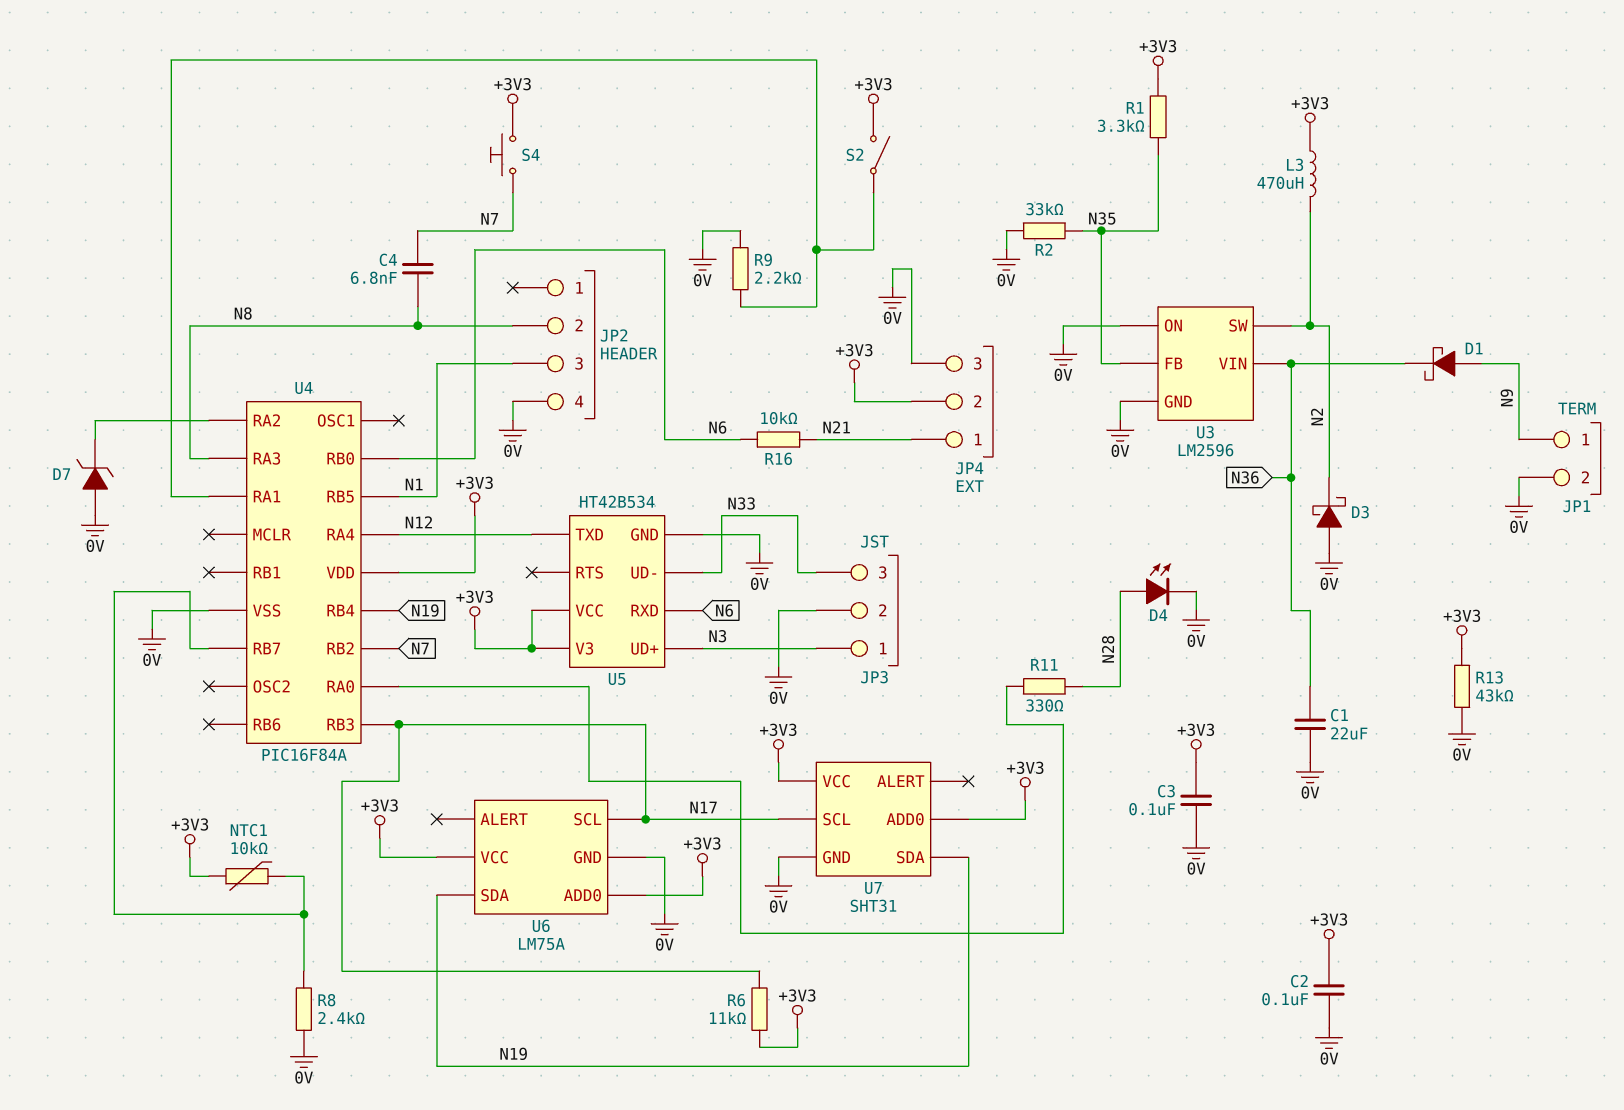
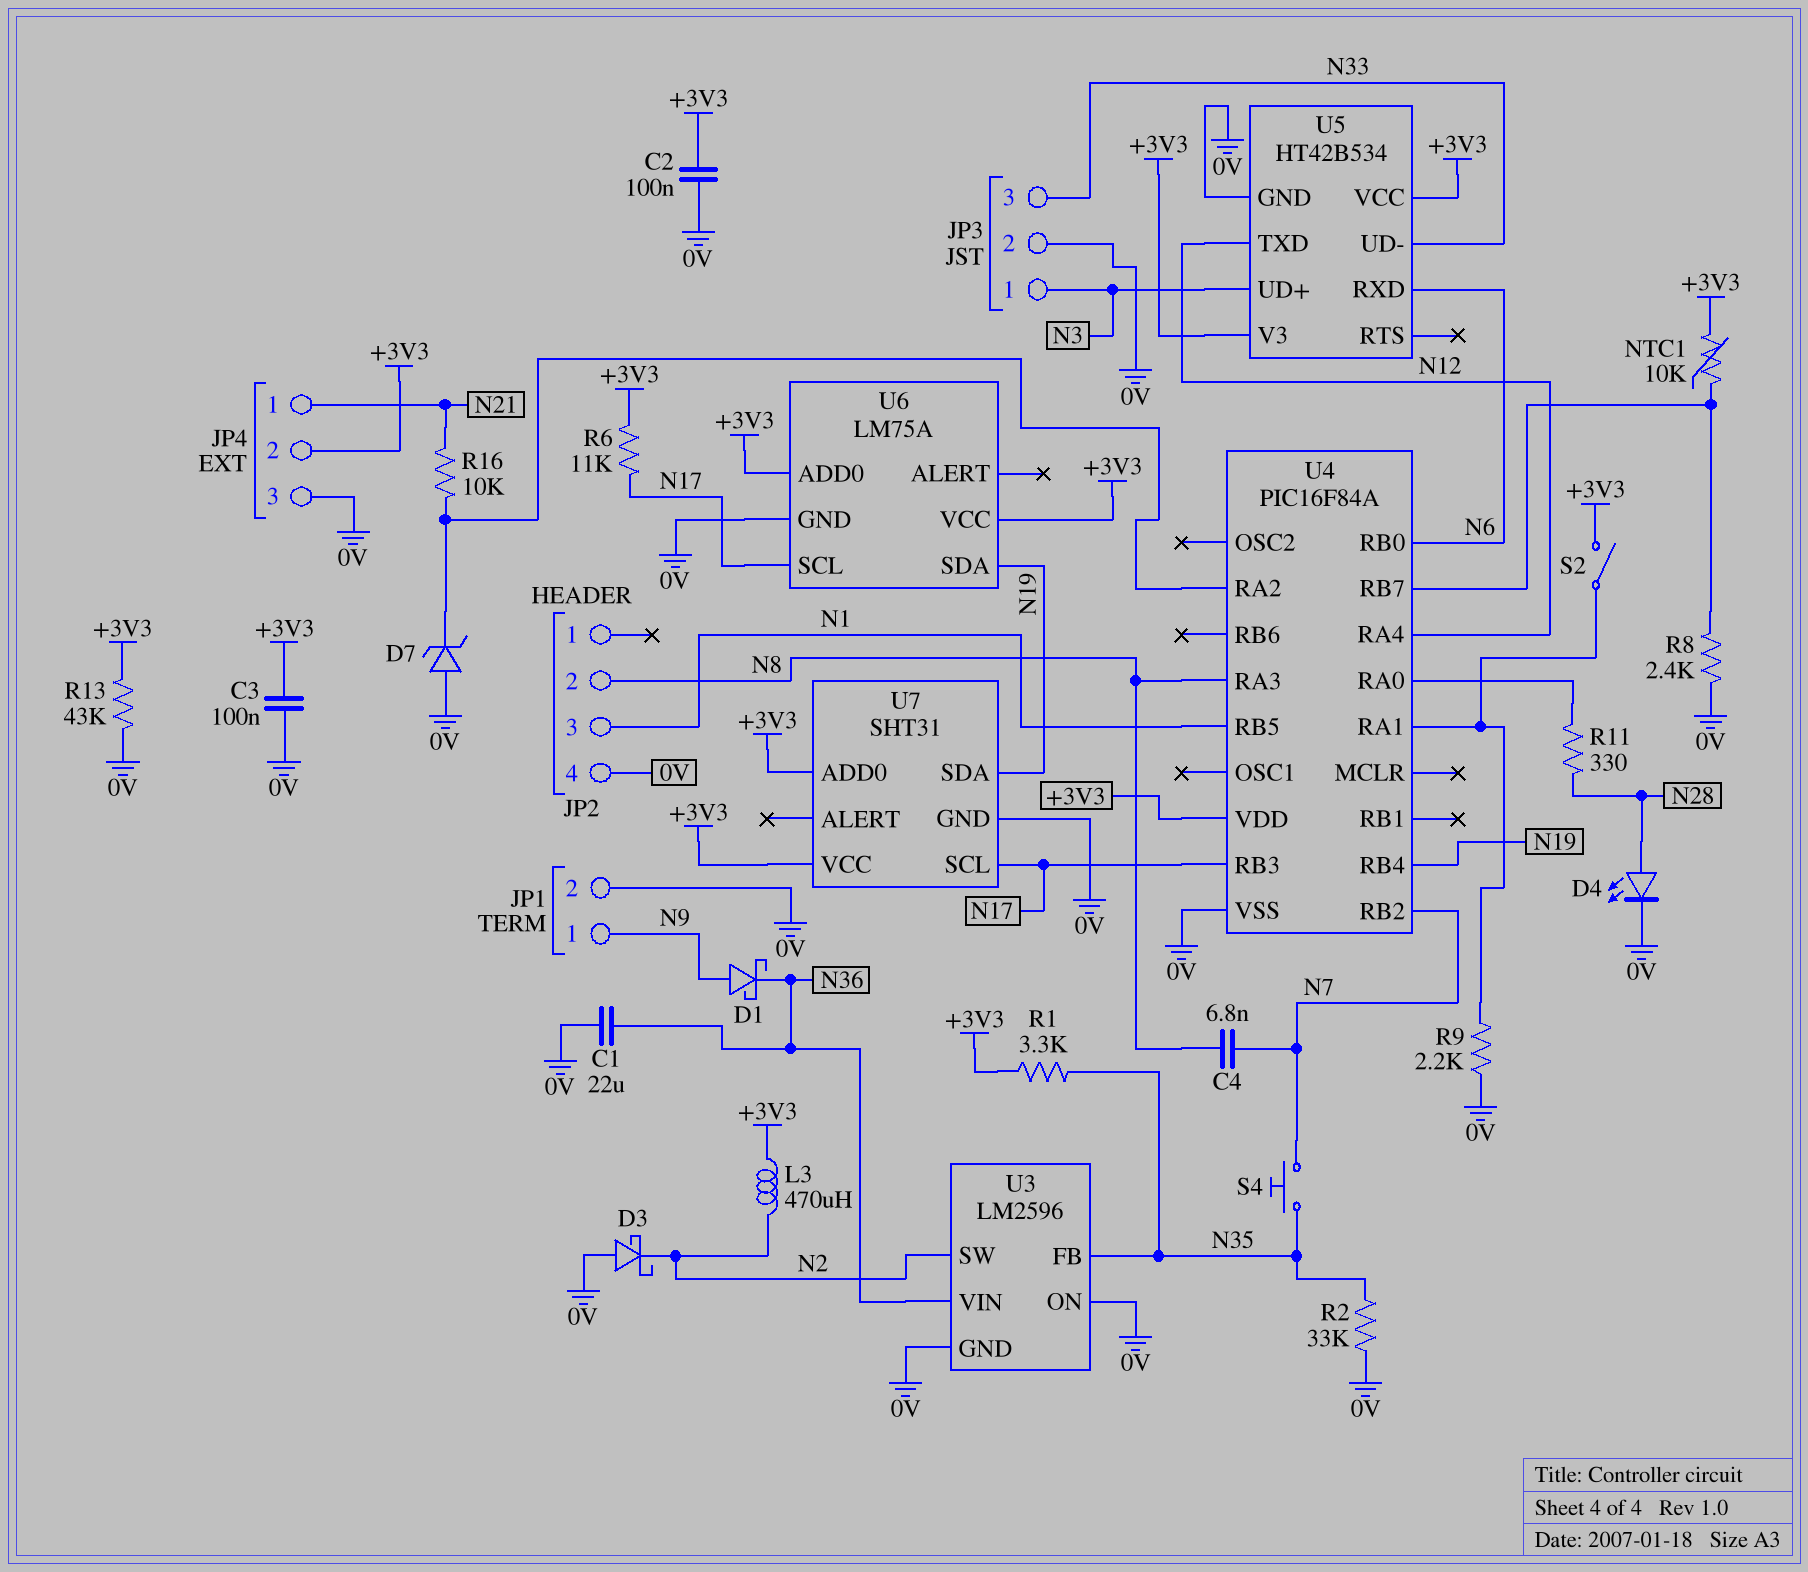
R16: 10k (N6, N21) -> 10k (N21, U4/RA2)
S4: button (+3V3, N7) -> button (N7, N35)

